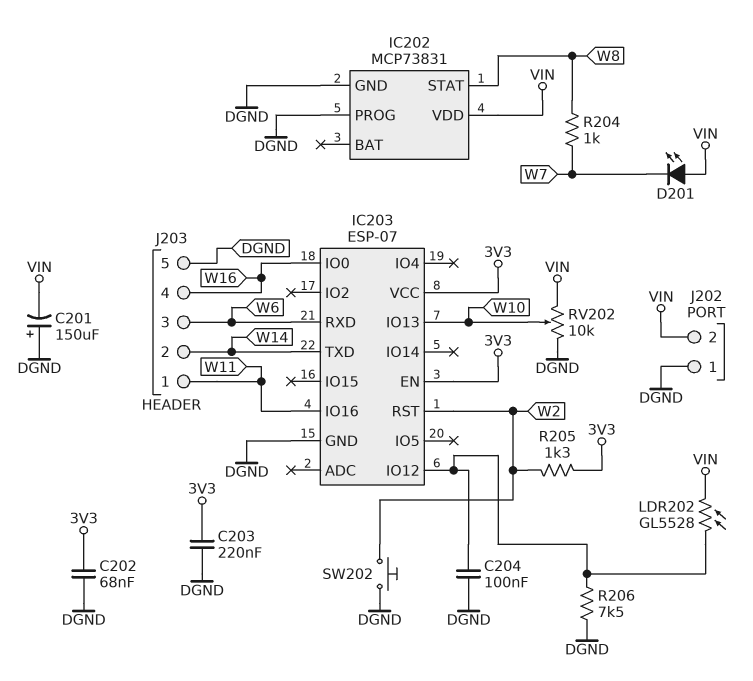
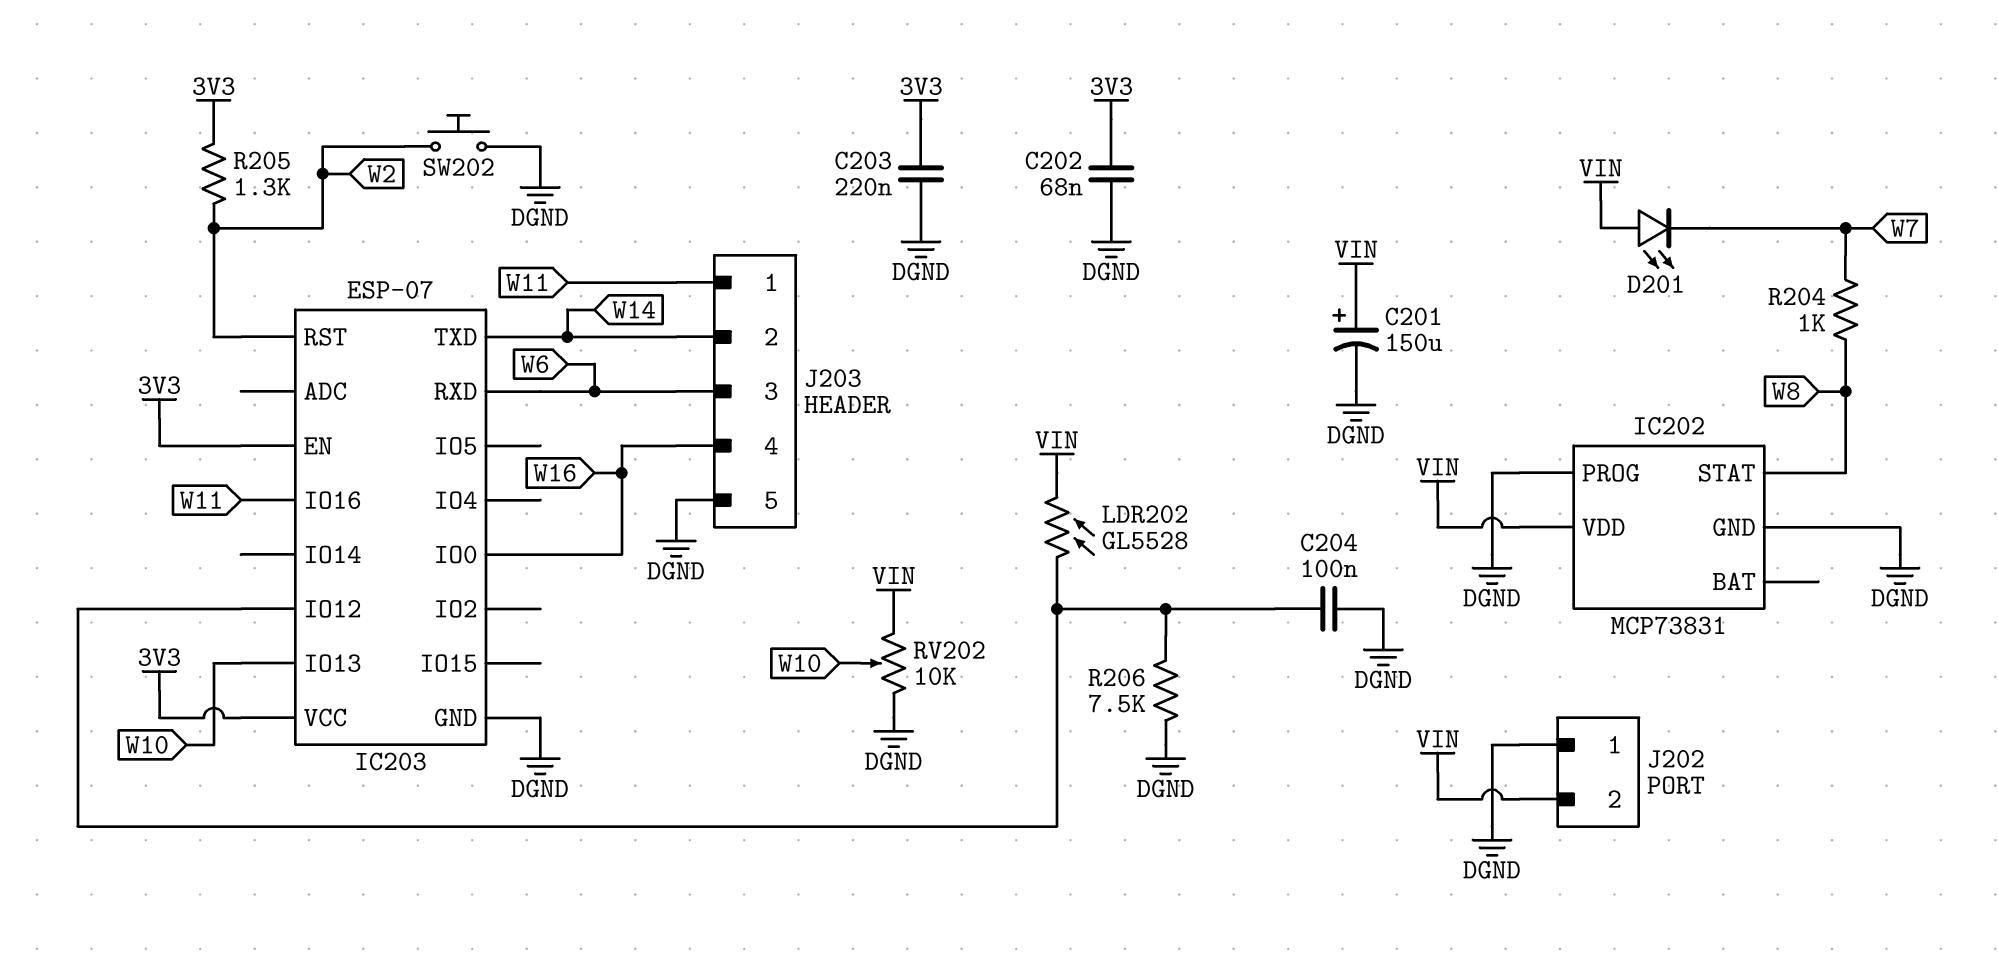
C201: 150uF (plus DGND, minus VIN) -> 150uF (plus VIN, minus DGND)

